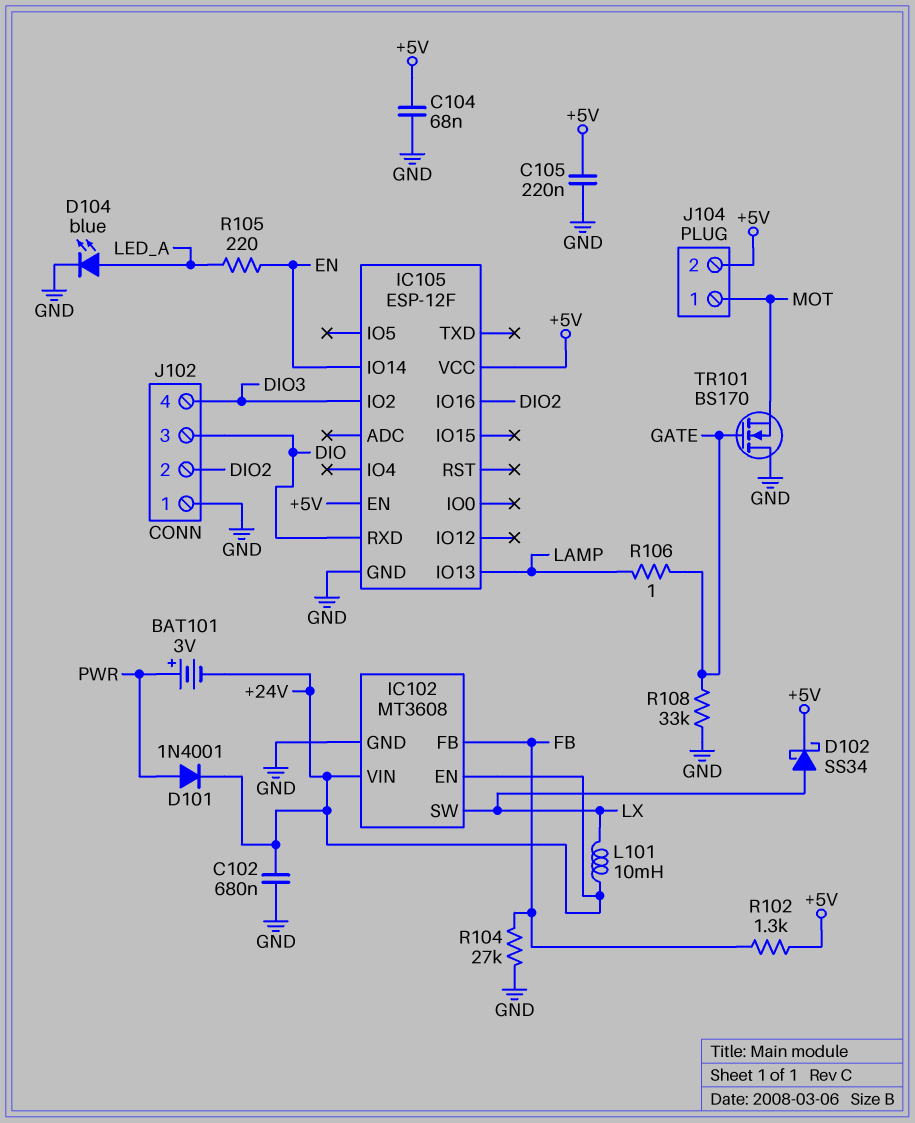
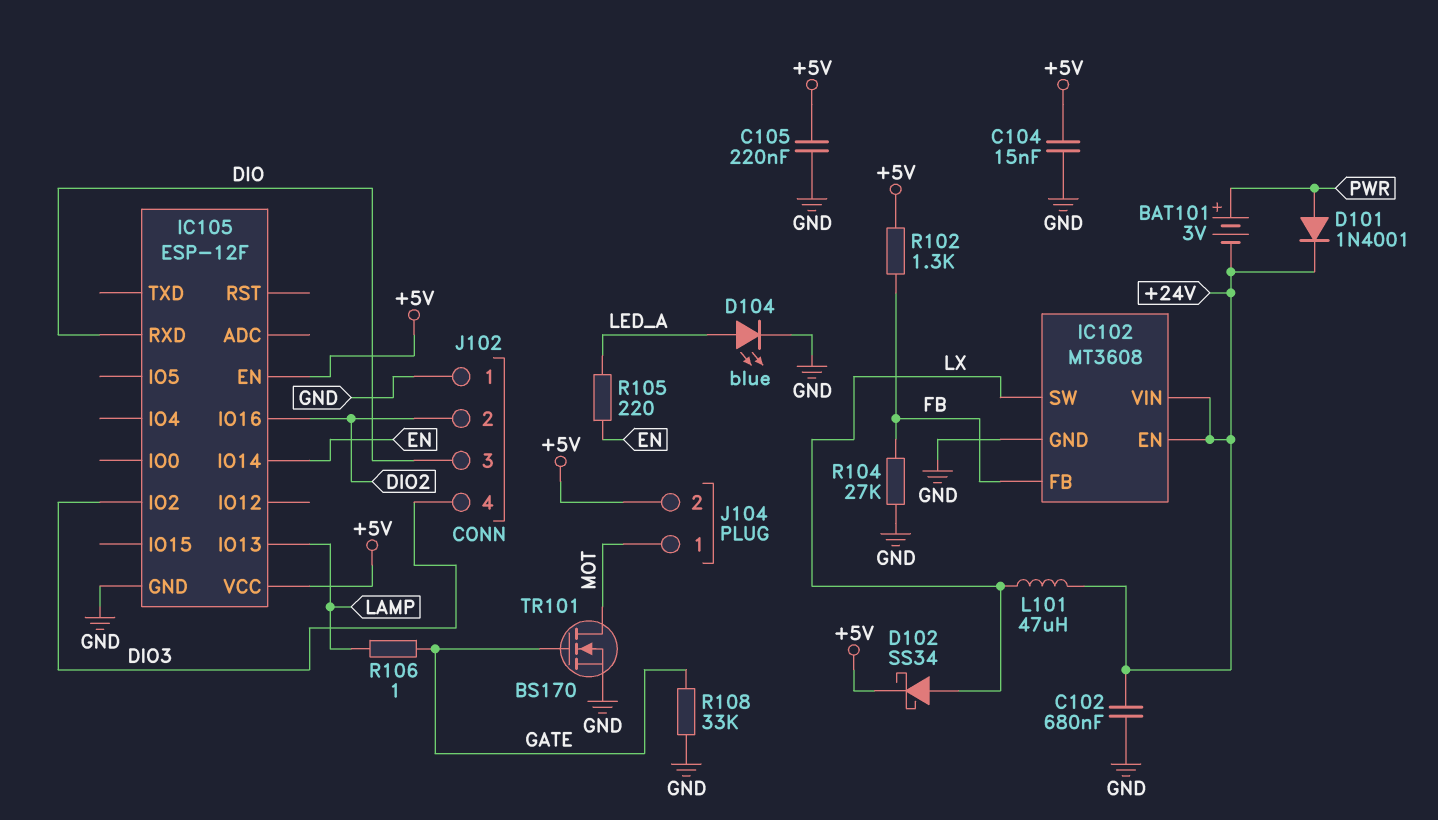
C104: 68nF (+5V, GND) -> 15nF (+5V, GND)
L101: 10mH (+24V, LX) -> 47uH (+24V, LX)
TR101: NMOS BS170 (G GATE, D GND, S MOT) -> NMOS BS170 (G GATE, D MOT, S GND)

